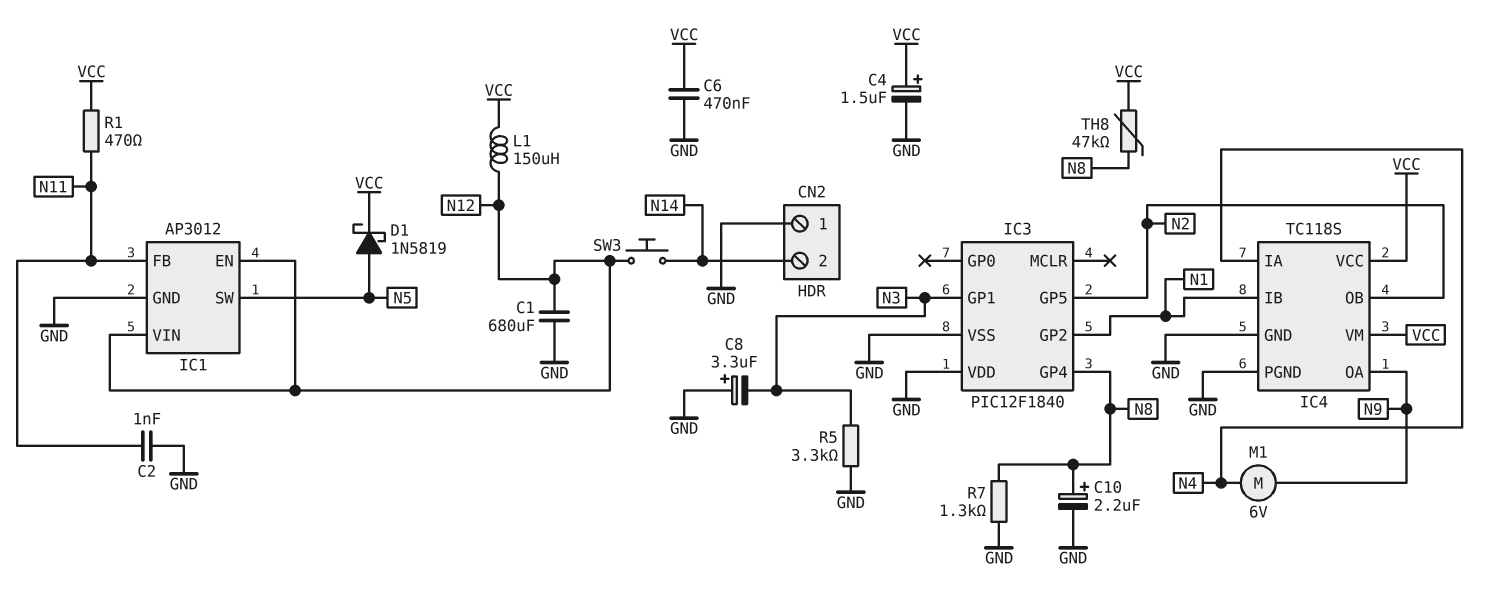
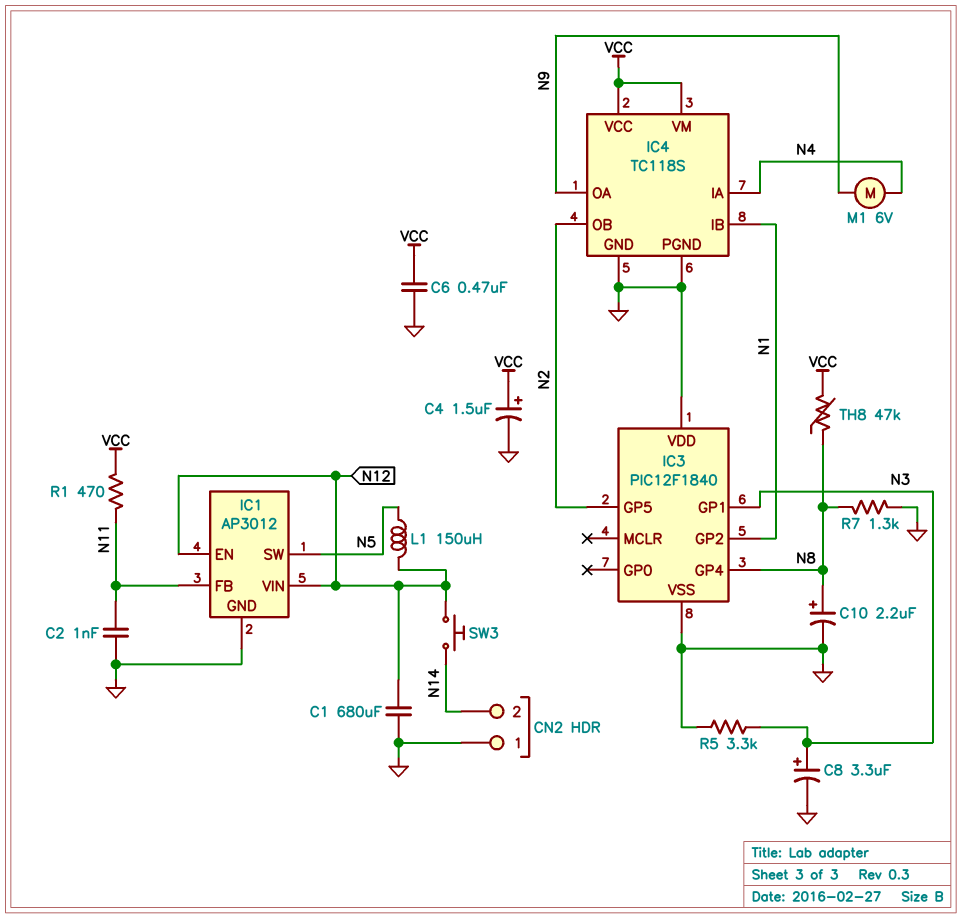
C8: 3.3uF (plus GND, minus N3) -> 3.3uF (plus N3, minus GND)
D1: schottky 1N5819 (A N5, K VCC) -> none
L1: 150uH (N12, VCC) -> 150uH (N5, N12)

